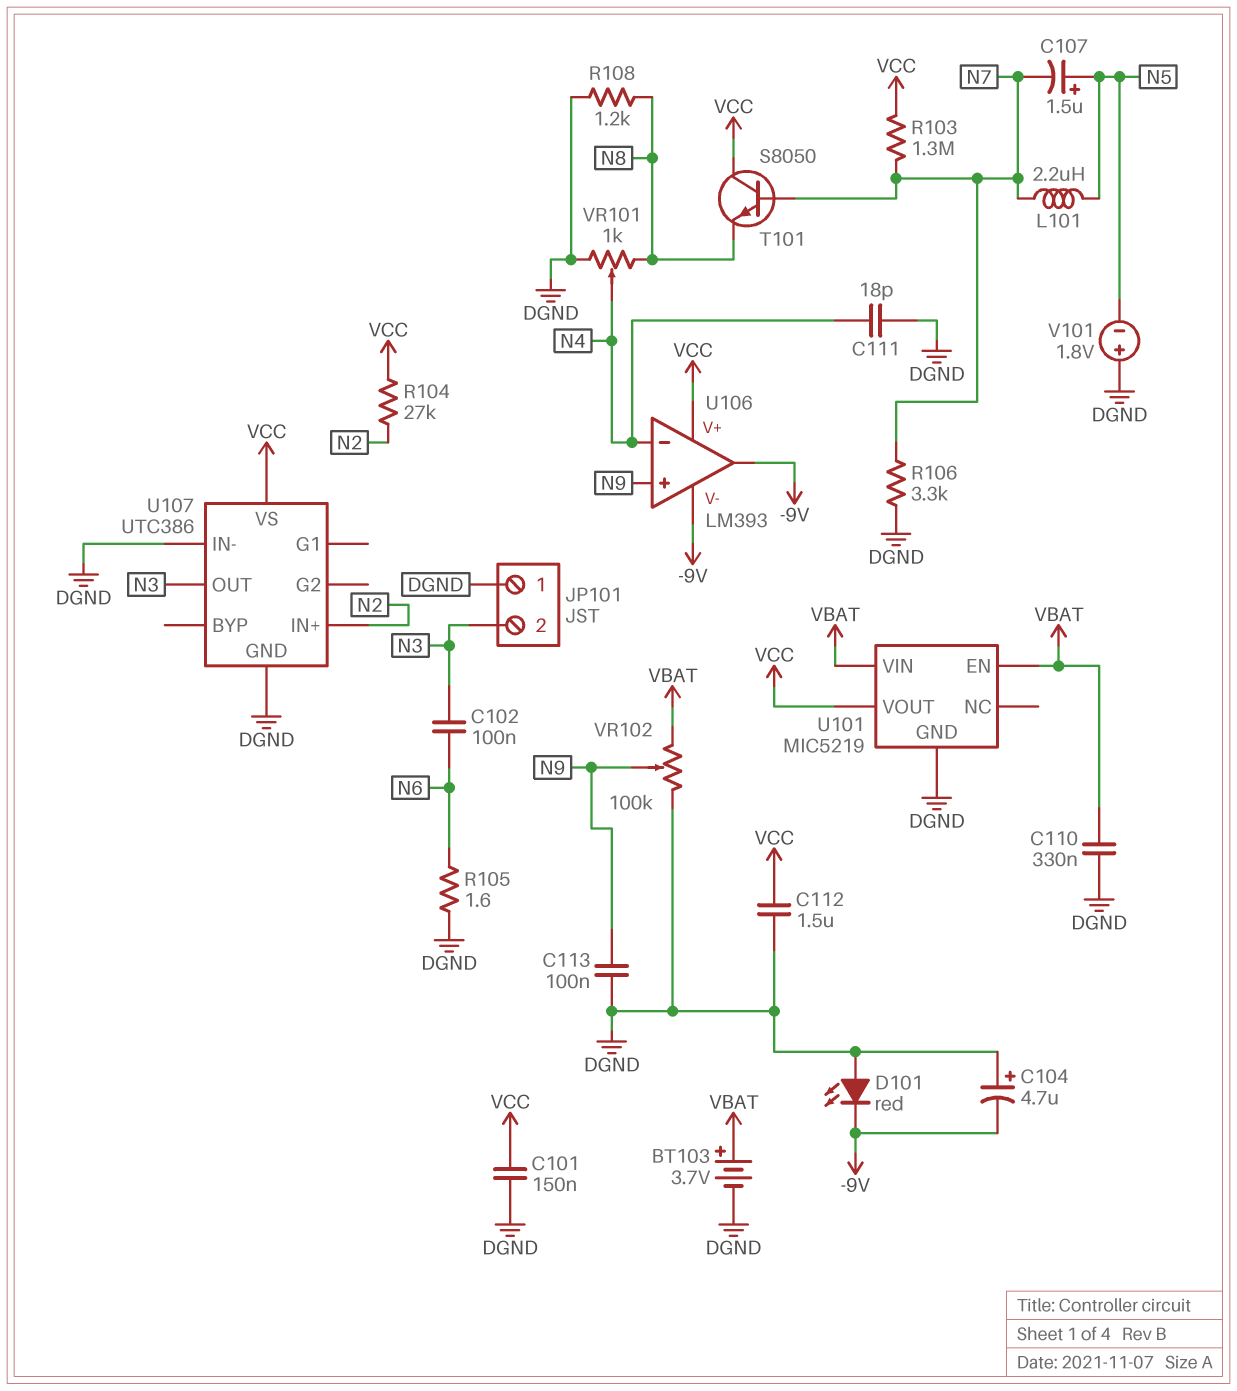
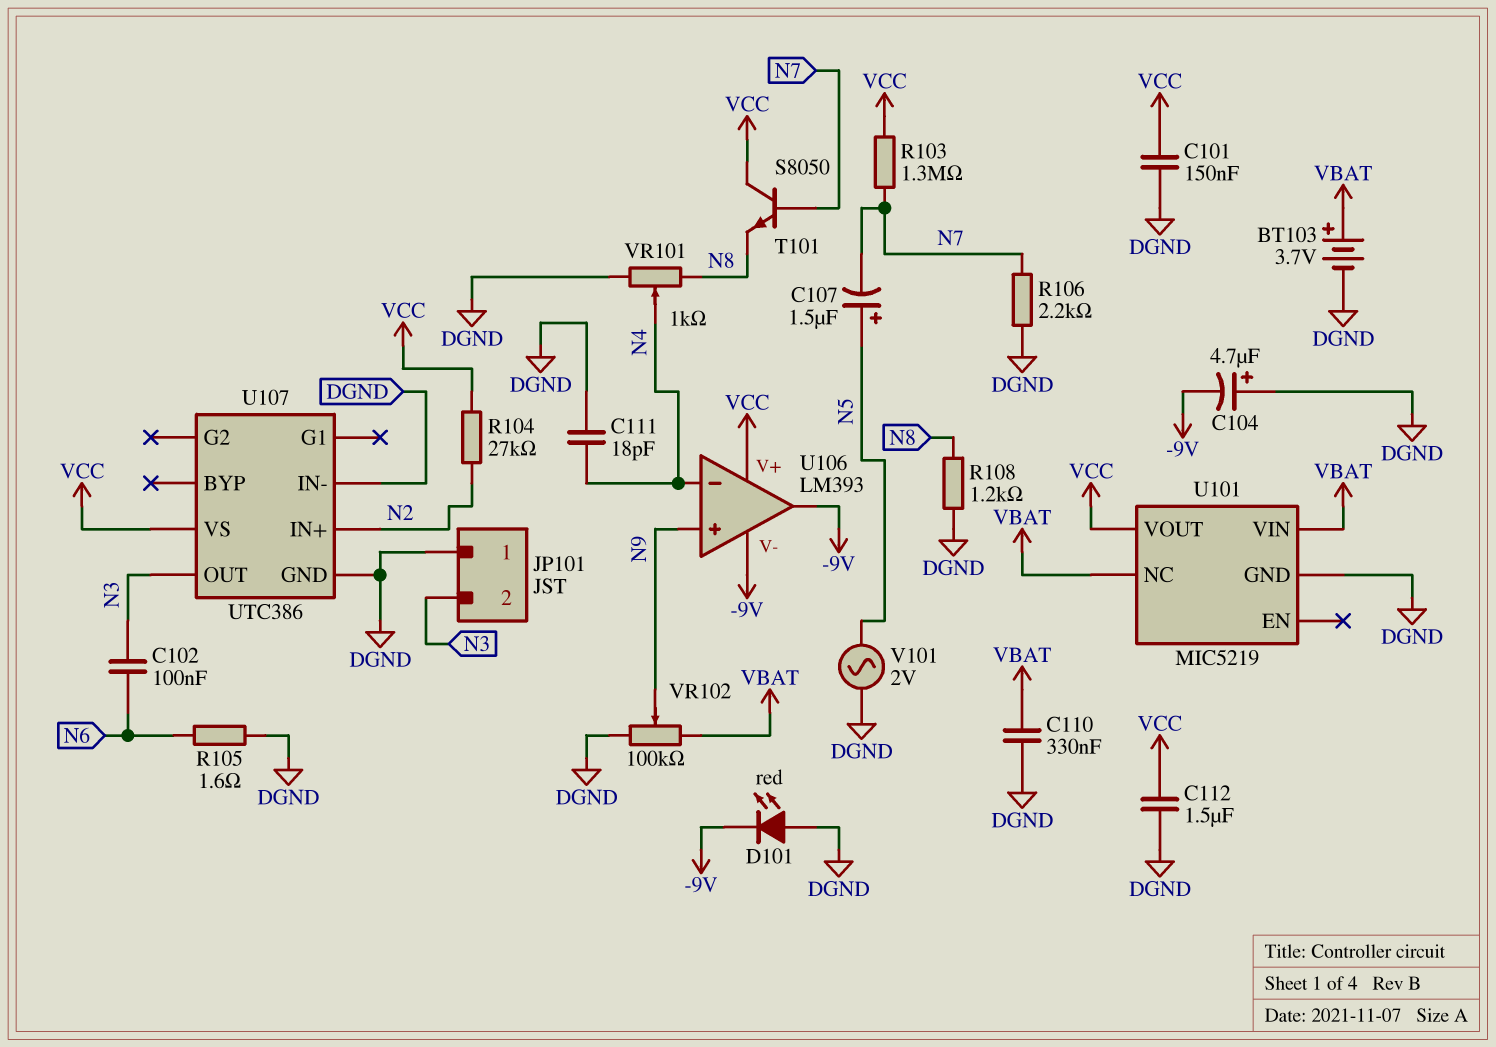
C113: 100nF (DGND, N9) -> none
L101: 2.2uH (N5, N7) -> none
R106: 3.3k (DGND, N7) -> 2.2k (DGND, N7)
U101 pin EN: VBAT -> none
U101 pin NC: none -> VBAT
V101: 1.8V (plus DGND, minus N5) -> AC 2V (DGND, N5)

